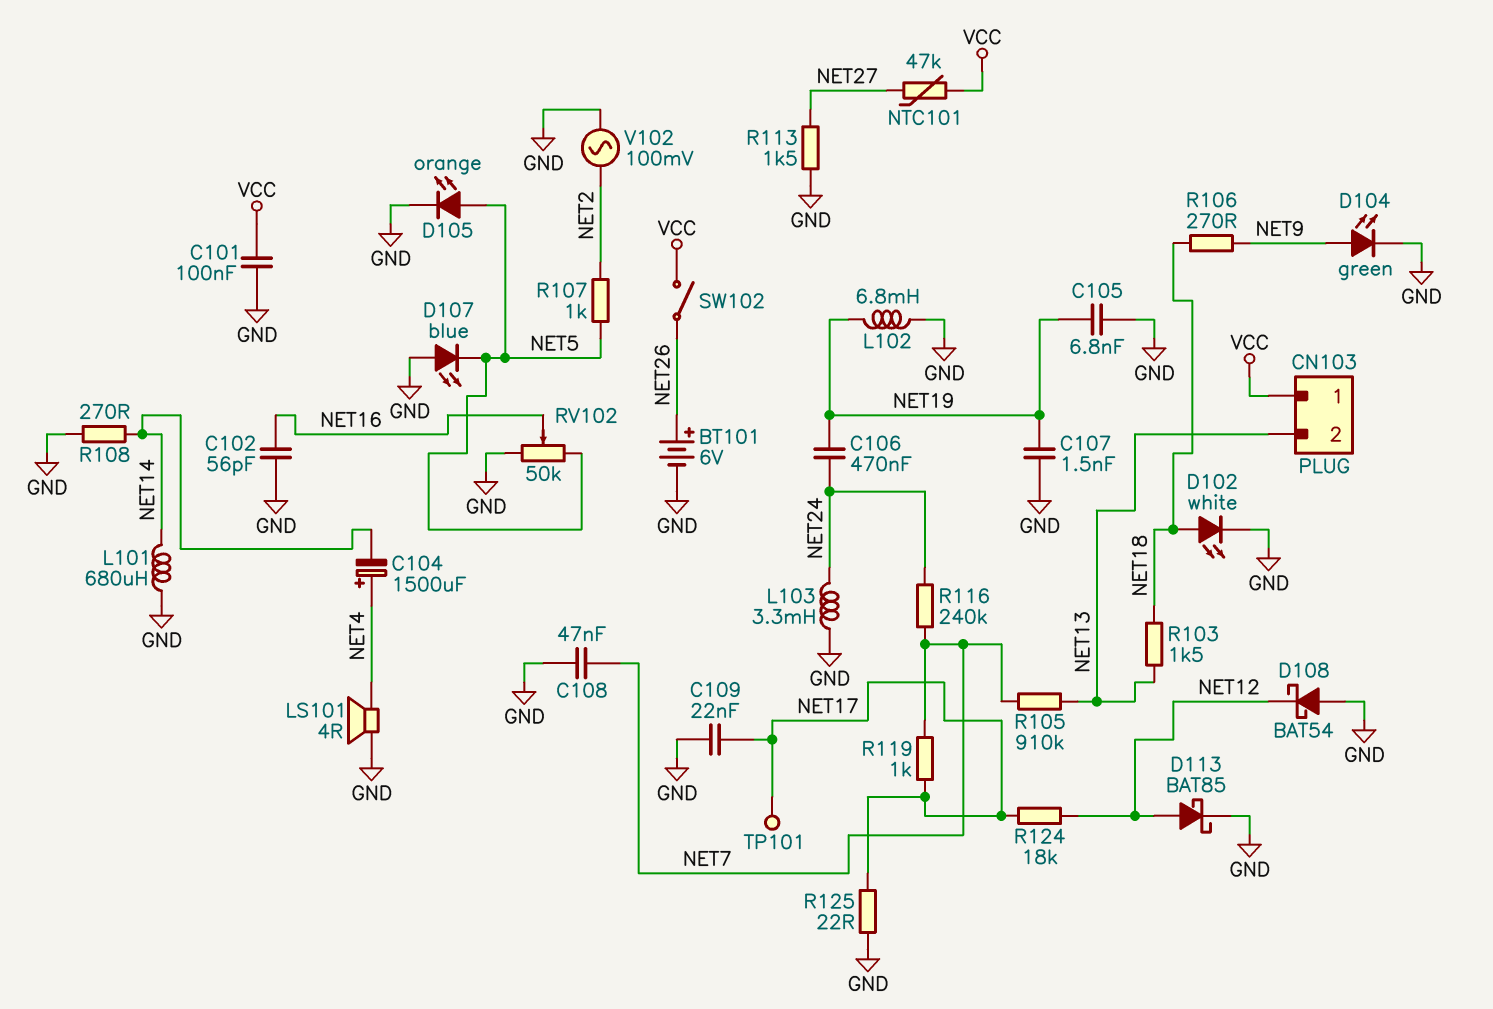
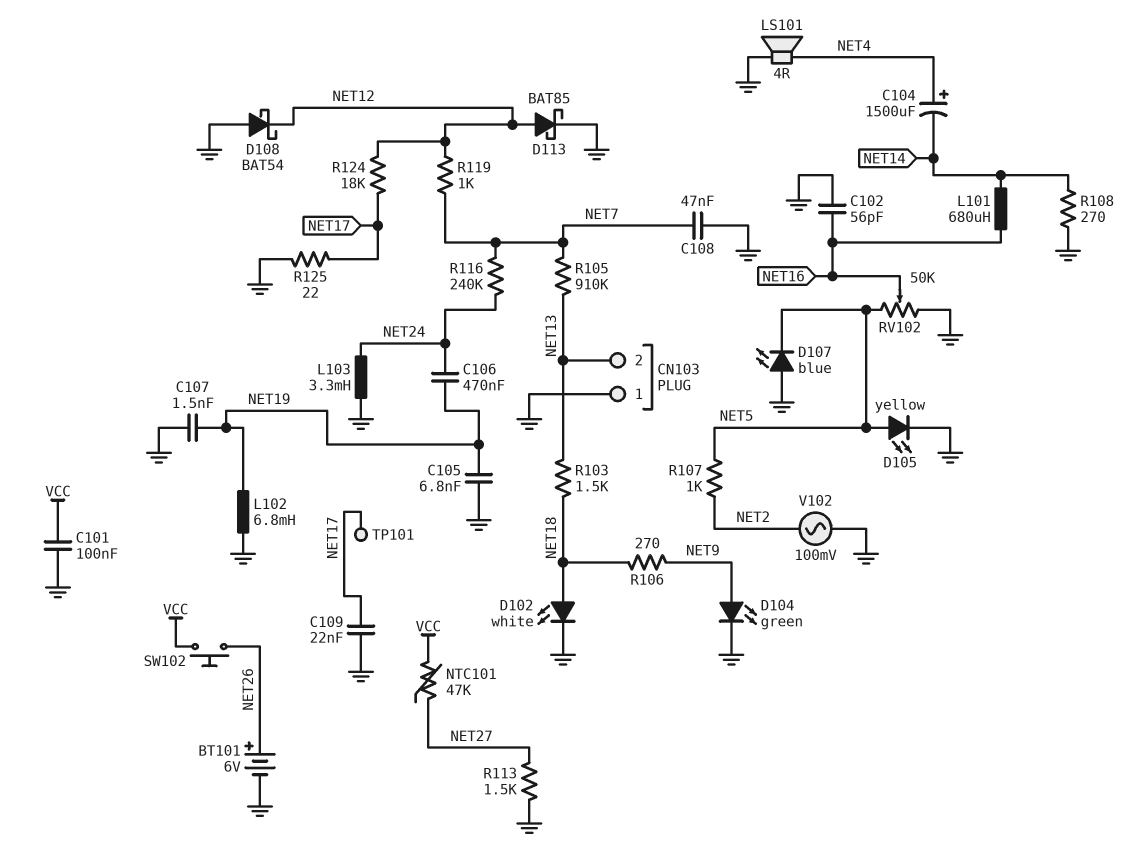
CN103 pin 1: VCC -> GND
D105: LED orange (A NET5, K GND) -> LED yellow (A NET5, K GND)
L101: 680uH (GND, NET14) -> 680uH (NET14, NET16)
R119: 1k (NET7, NET17) -> 1k (NET7, NET12)
SW102: switch (NET26, VCC) -> button (NET26, VCC)

